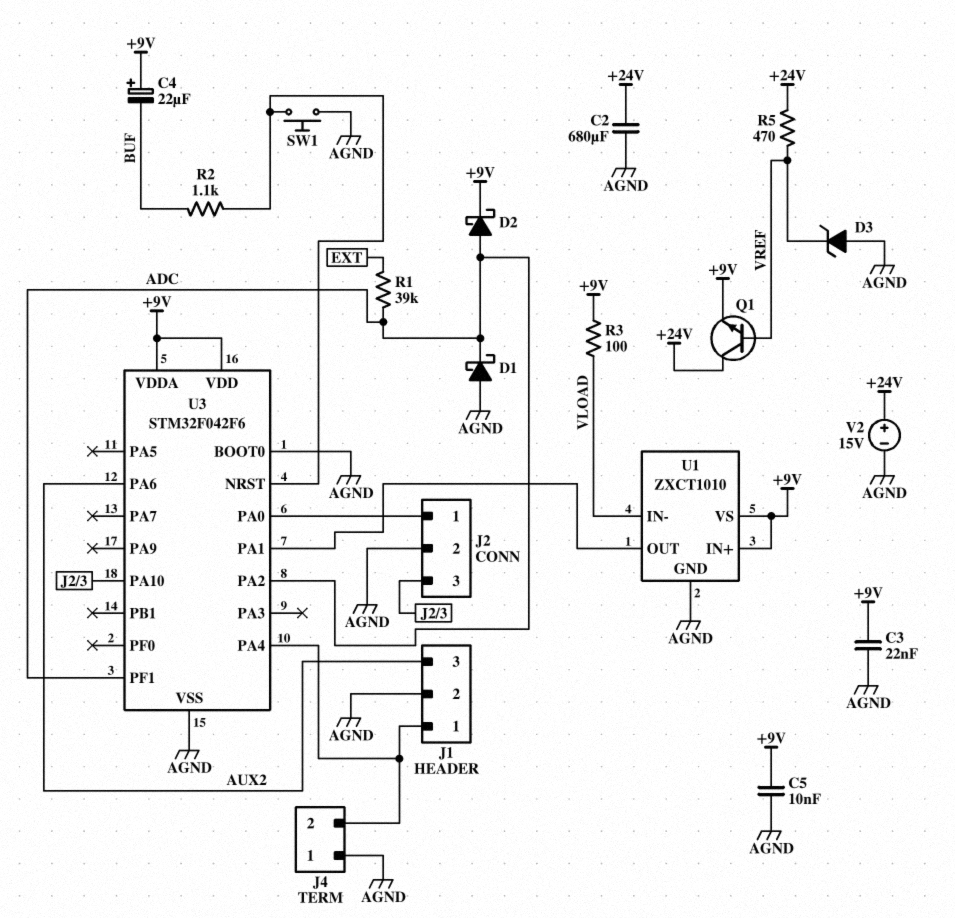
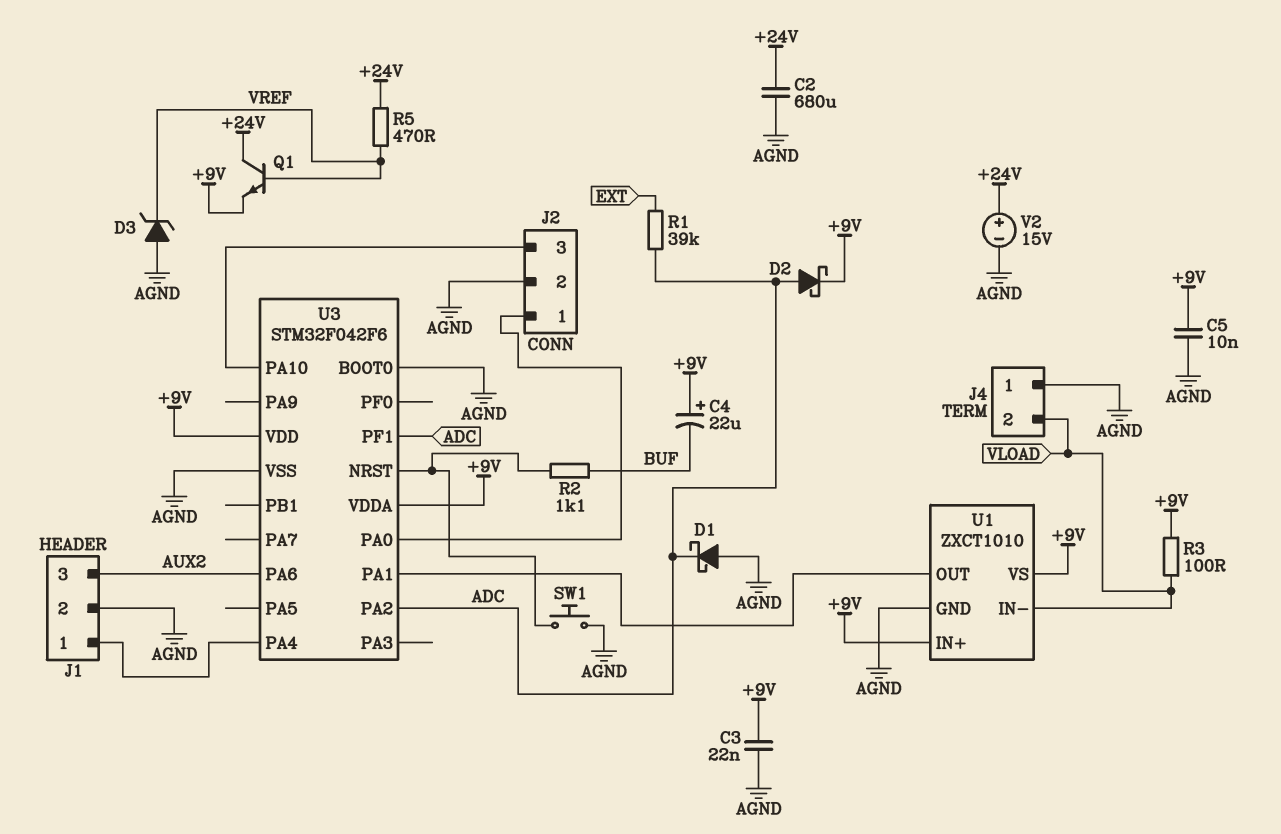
J4 pin 2: J1/1 -> VLOAD

